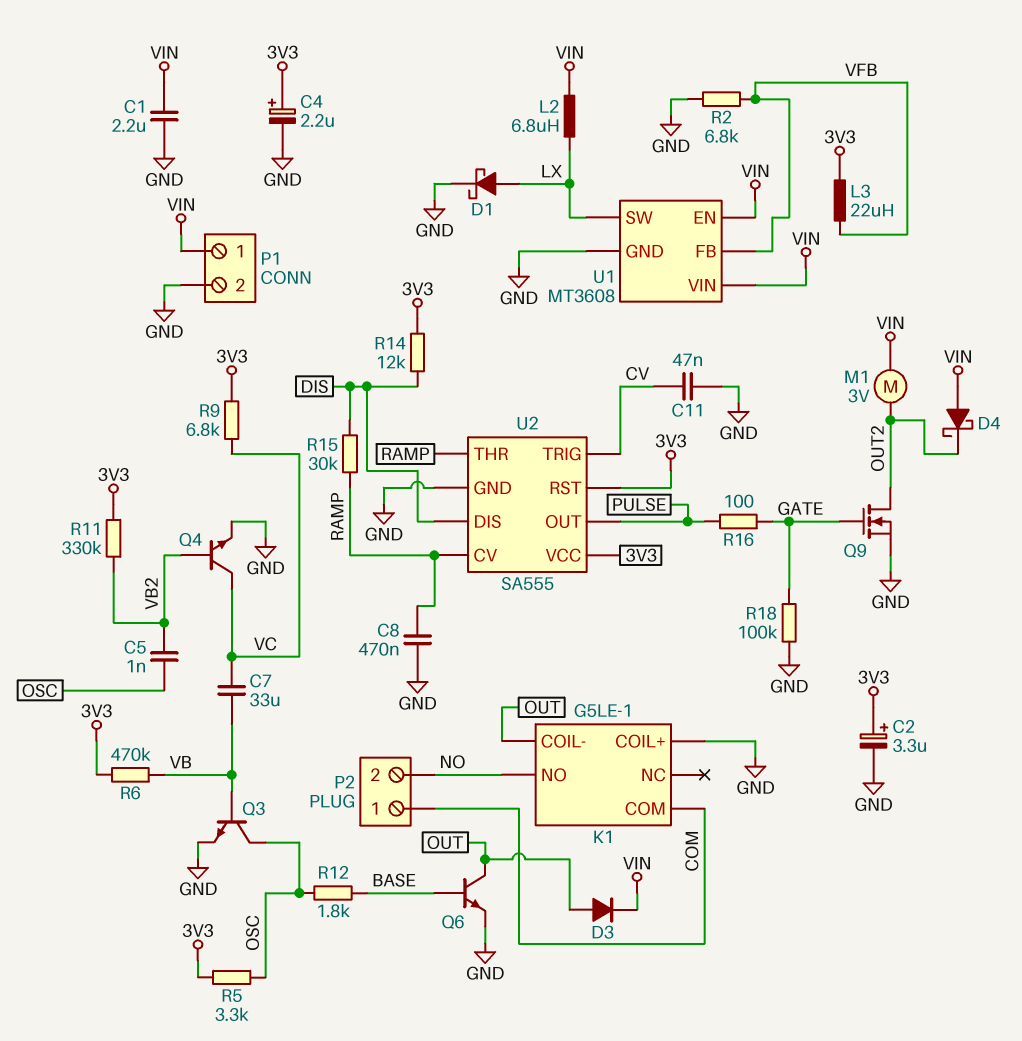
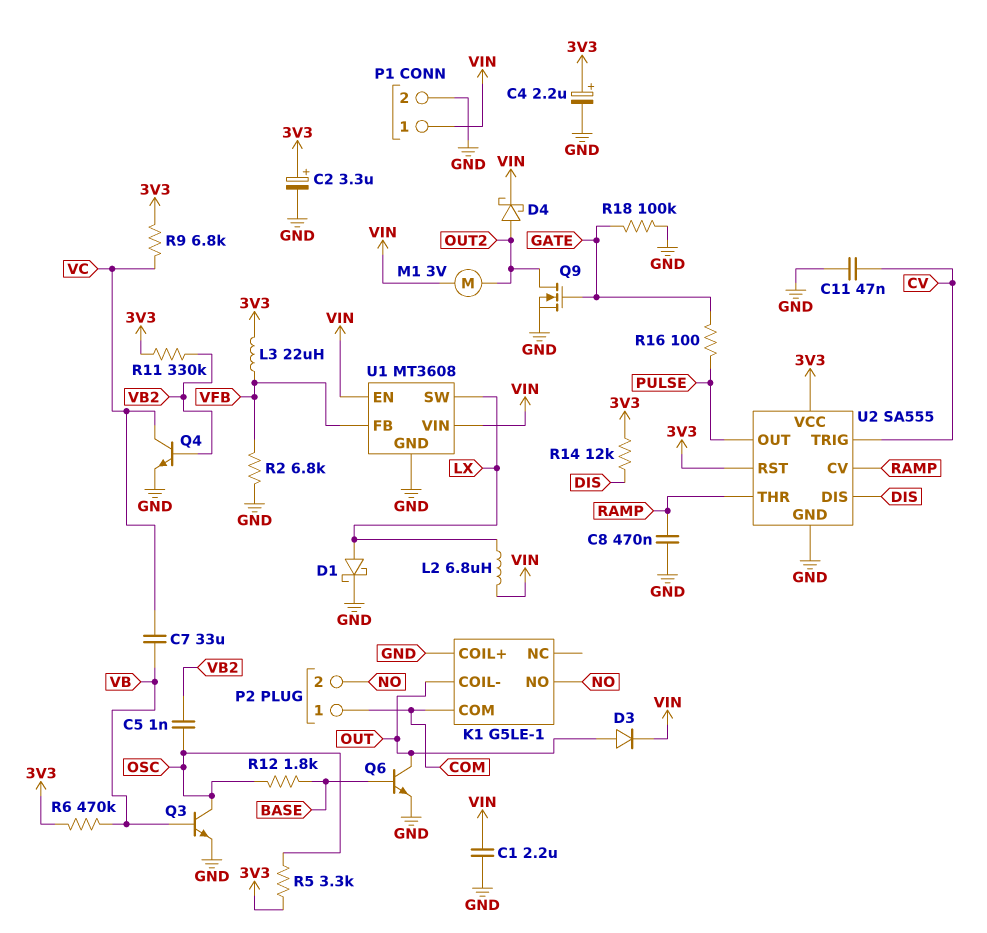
D4: schottky (A VIN, K OUT2) -> schottky (A OUT2, K VIN)
R15: 30k (DIS, RAMP) -> none

